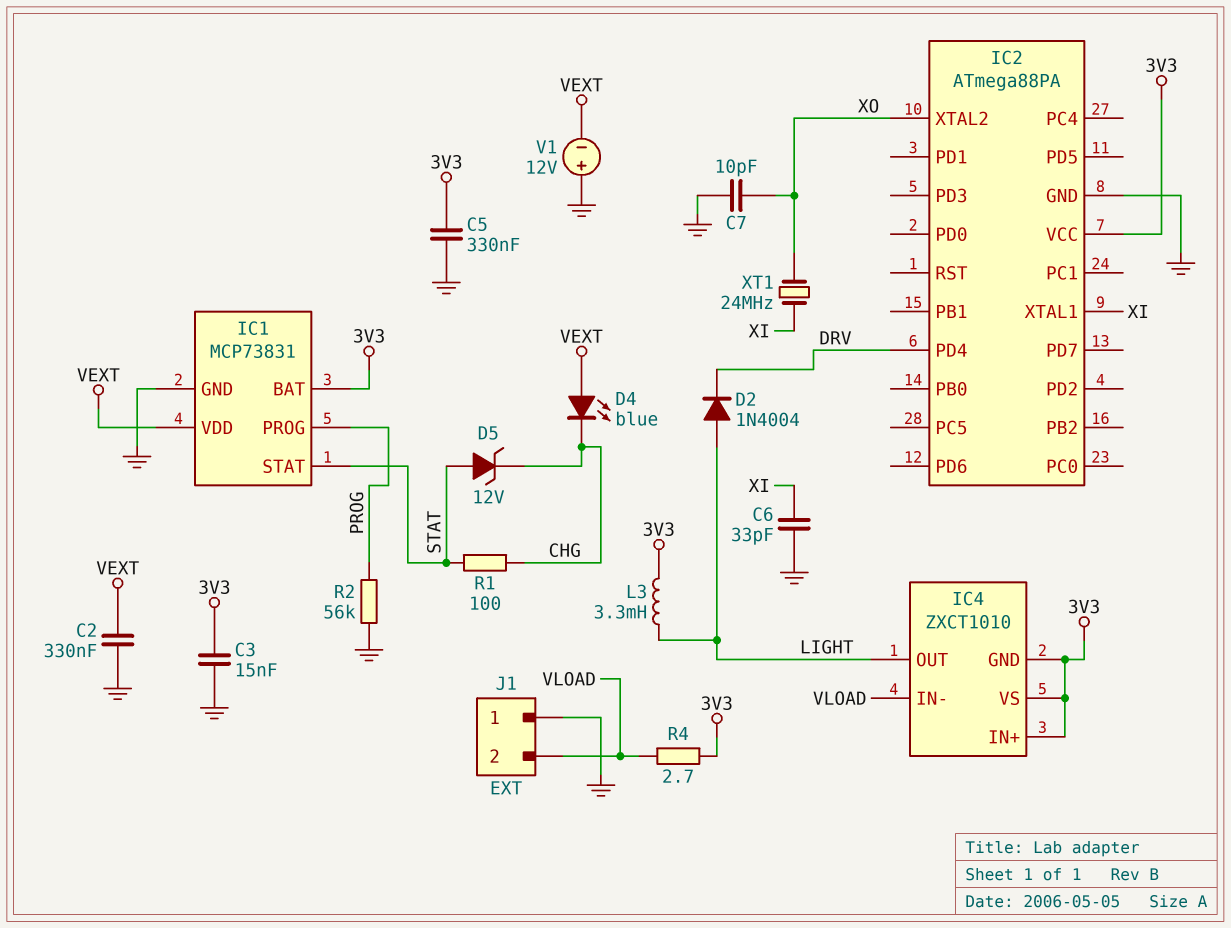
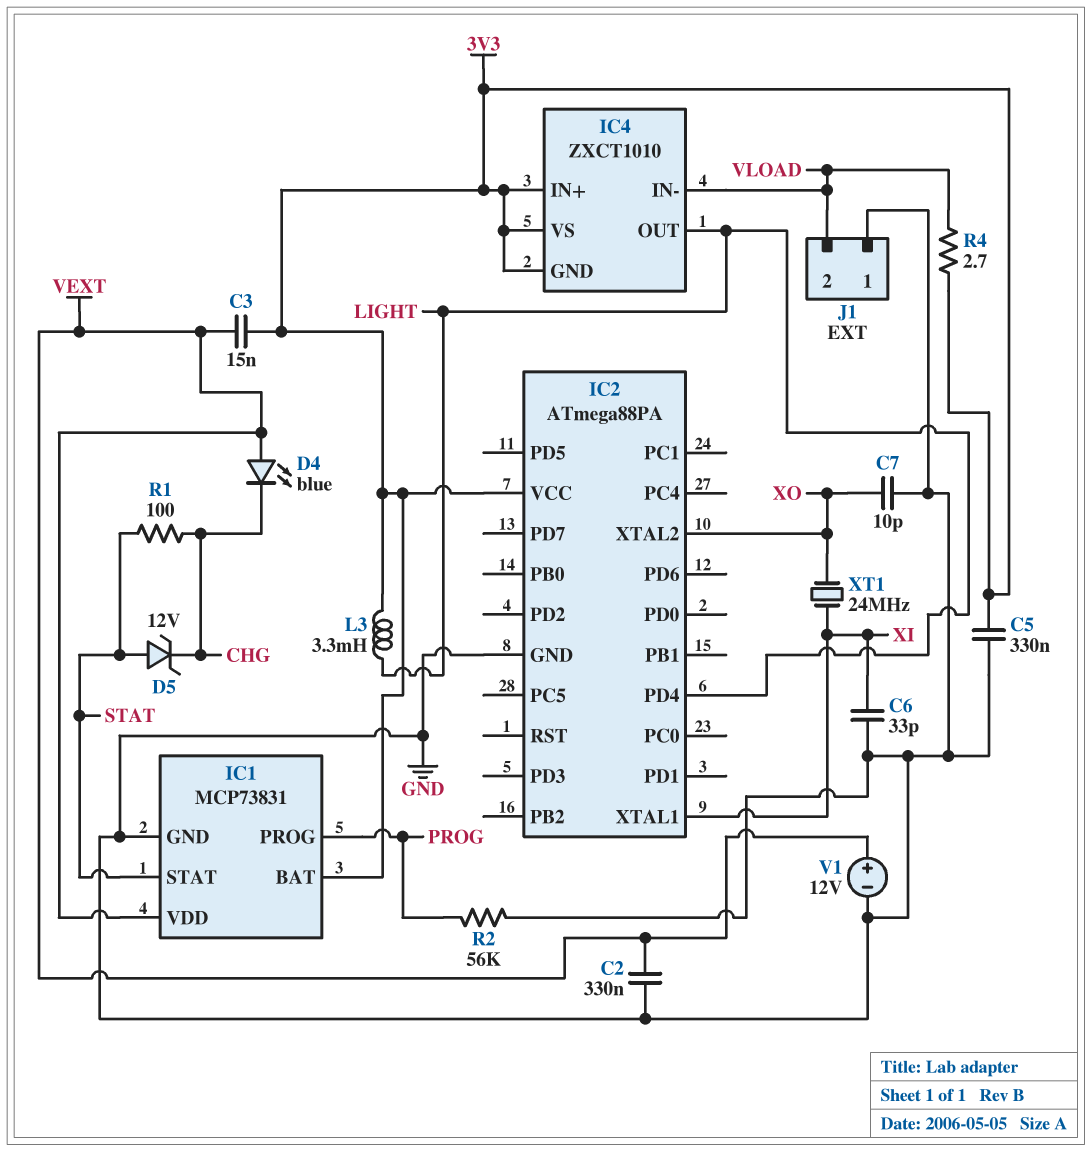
C3: 15nF (3V3, GND) -> 15nF (3V3, VEXT)
D2: diode 1N4004 (A LIGHT, K DRV) -> none
IC2 pin PD4: DRV -> LIGHT
V1: 12V (plus GND, minus VEXT) -> 12V (plus VEXT, minus GND)

